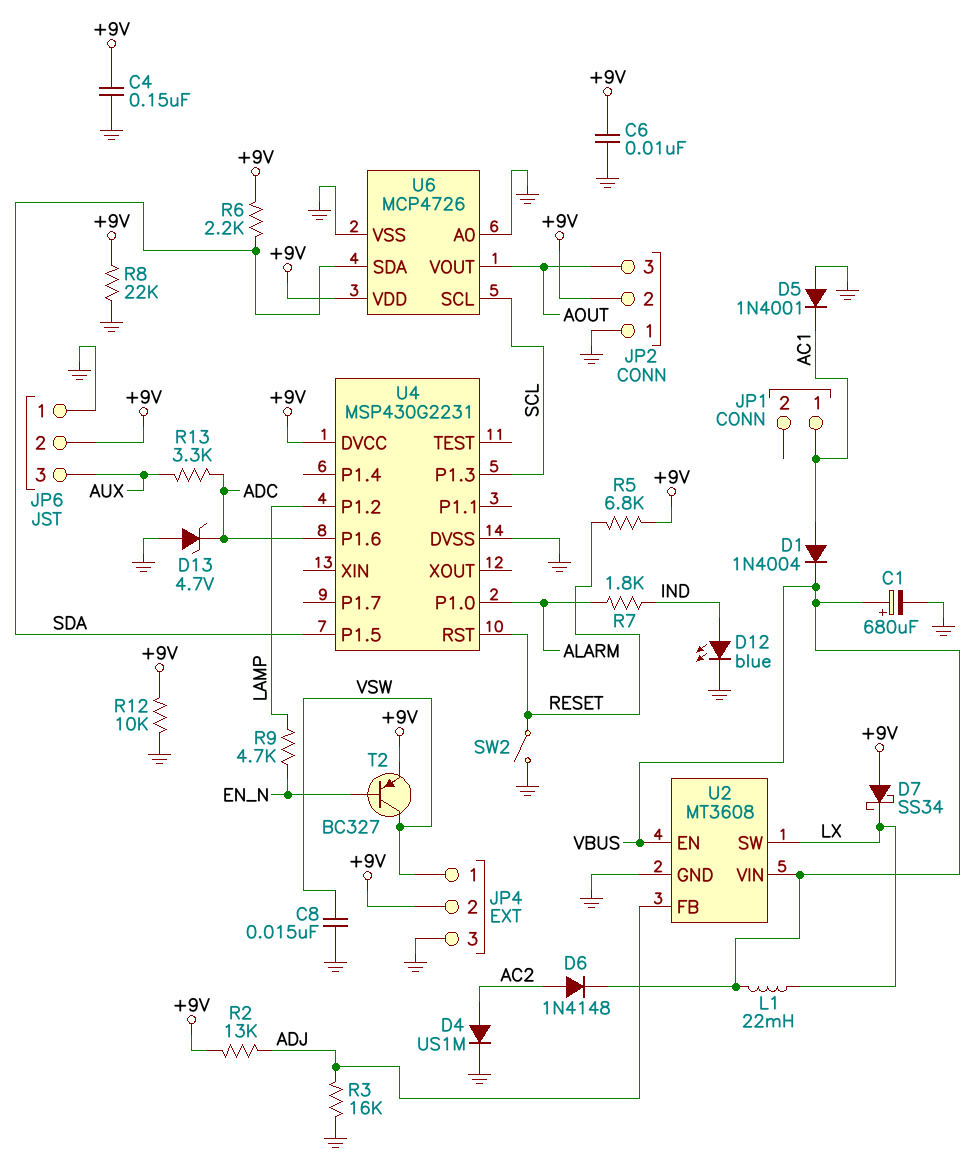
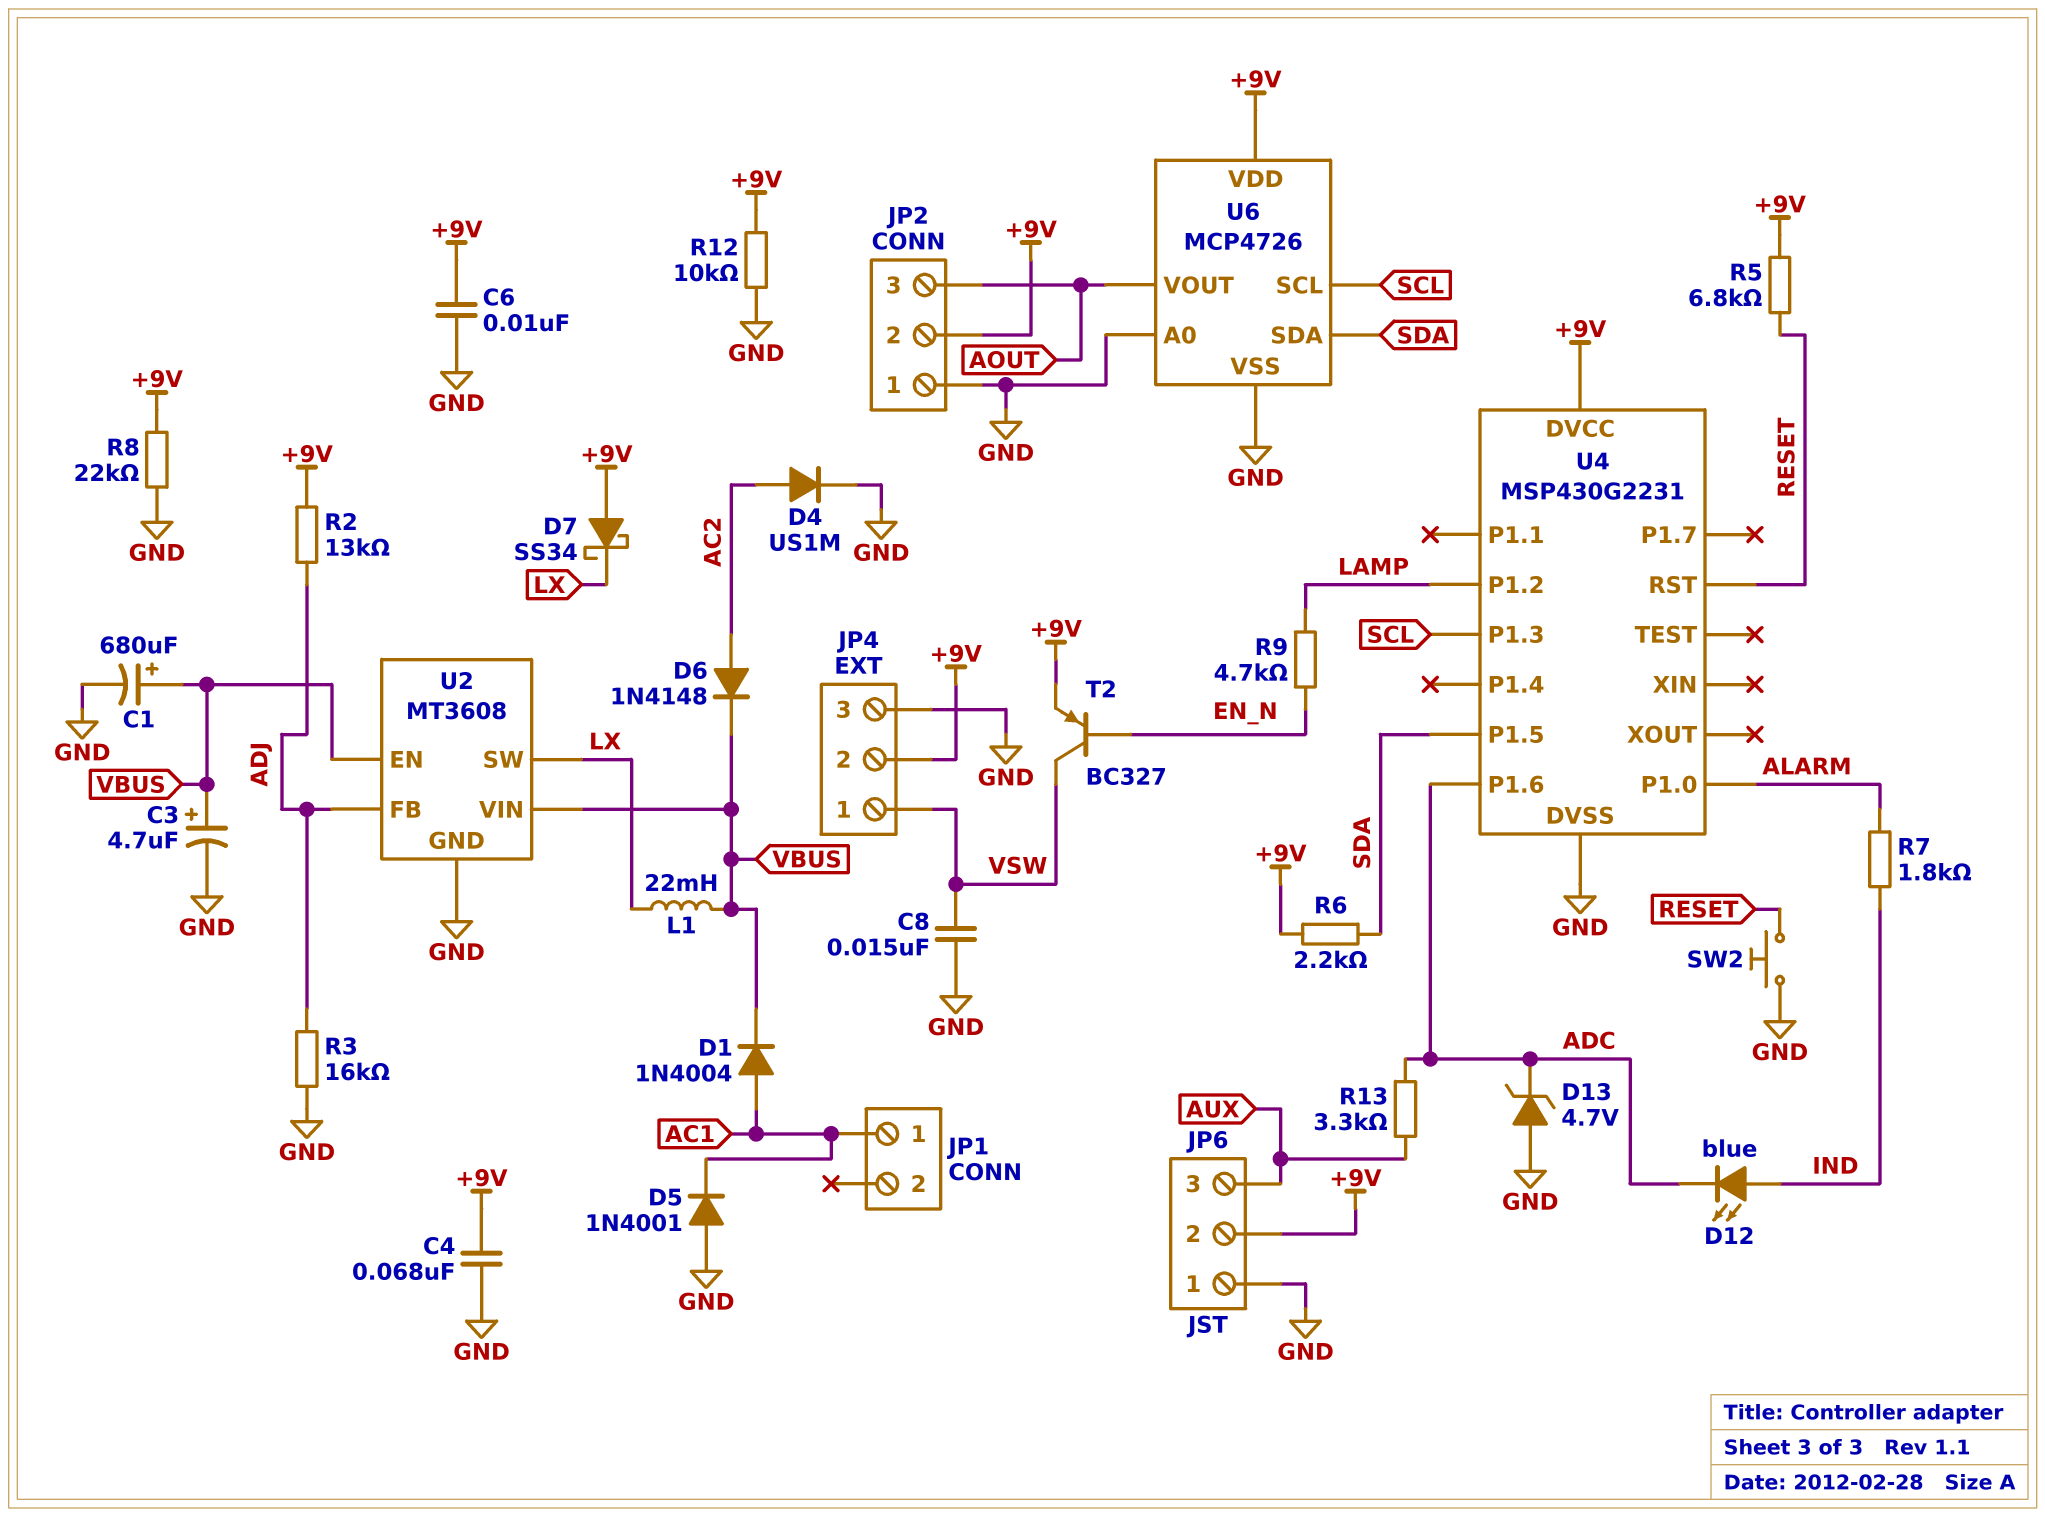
C3: none -> 4.7uF (plus VBUS, minus GND)
C4: 150nF (+9V, GND) -> 68nF (+9V, GND)
D12: LED blue (A IND, K GND) -> LED blue (A IND, K ADC)
SW2: switch (GND, RESET) -> button (GND, RESET)

